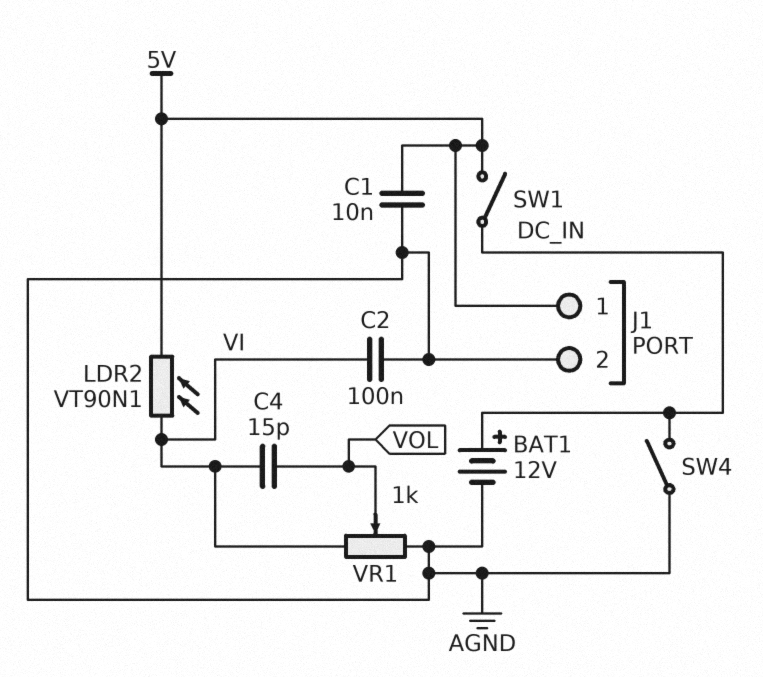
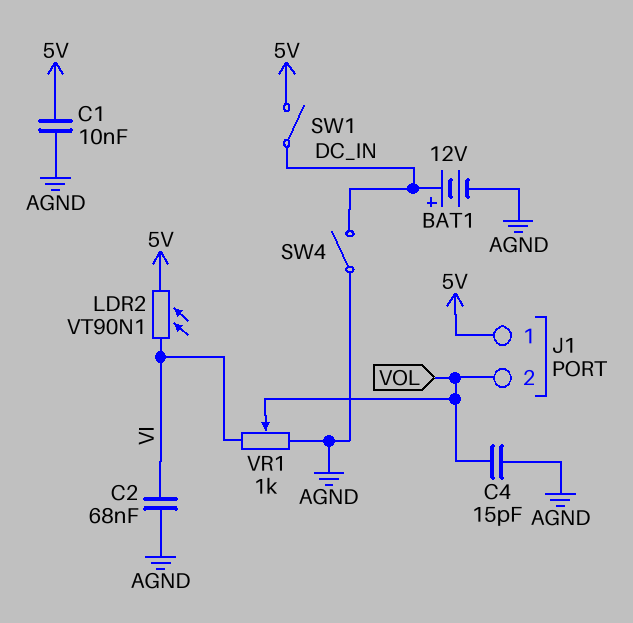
C2: 100nF (AGND, VI) -> 68nF (AGND, VI)
C4: 15pF (VI, VOL) -> 15pF (AGND, VOL)
J1 pin 2: AGND -> VOL

